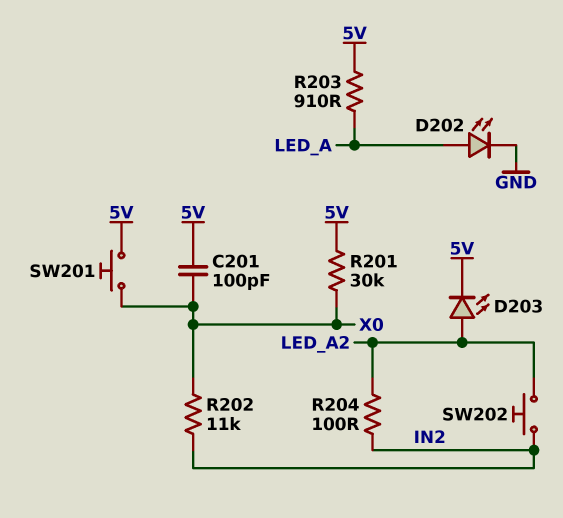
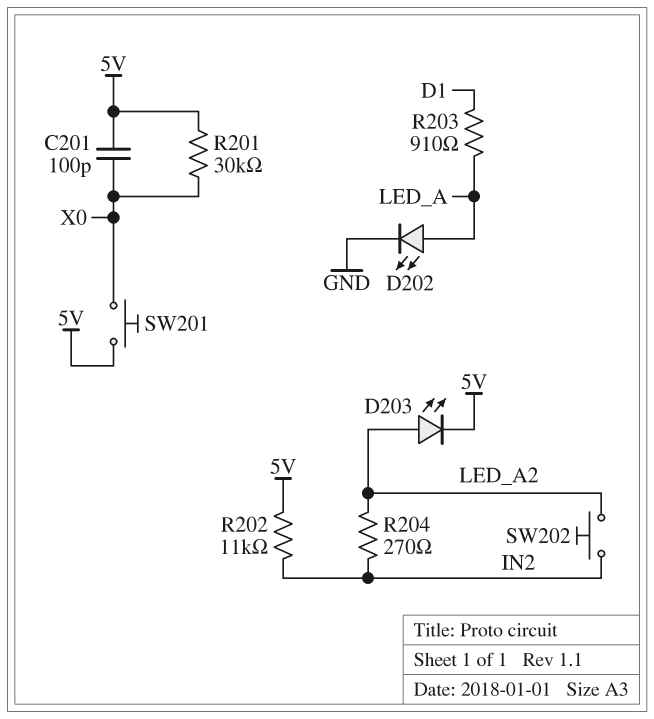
R202: 11k (IN2, X0) -> 11k (5V, IN2)
R203: 910 (5V, LED_A) -> 910 (D1, LED_A)
R204: 100 (IN2, LED_A2) -> 270 (IN2, LED_A2)

